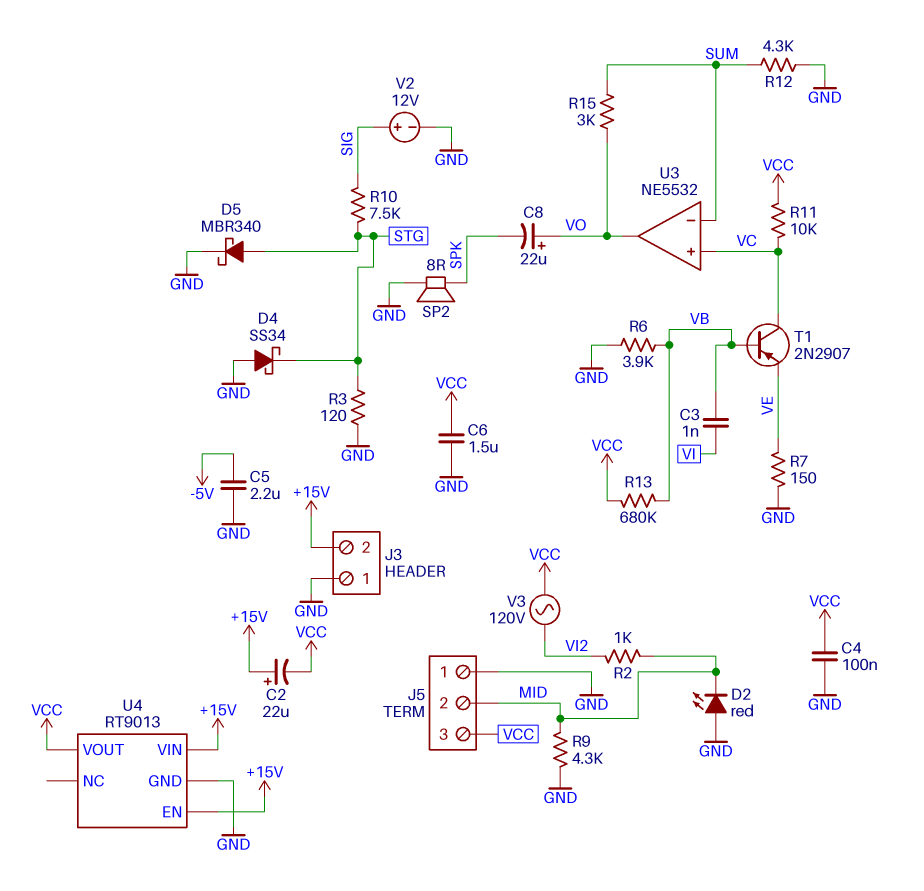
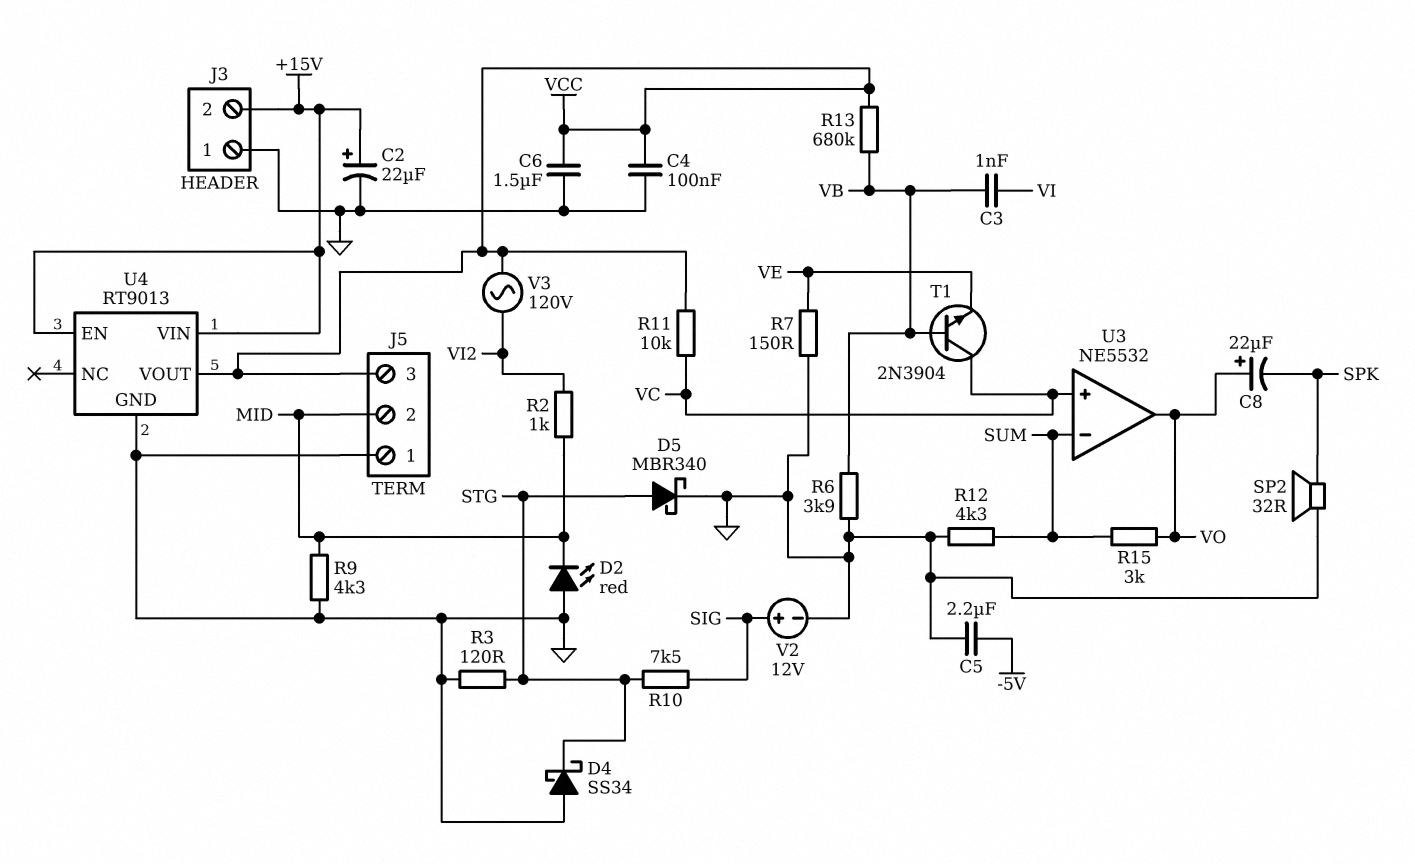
C2: 22uF (plus +15V, minus VCC) -> 22uF (plus +15V, minus GND)
SP2: speaker 8R (GND, SPK) -> speaker 32R (GND, SPK)
T1: PNP 2N2907 (B VB, C VC, E VE) -> NPN 2N3904 (B VB, C VC, E VE)

